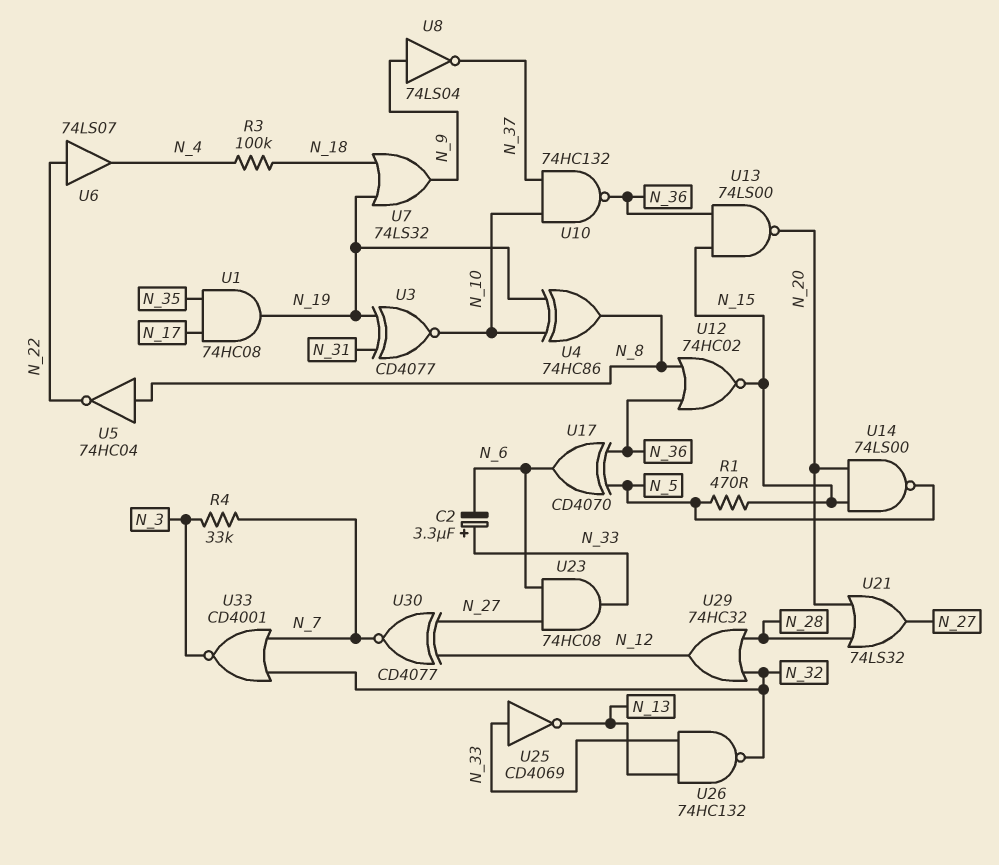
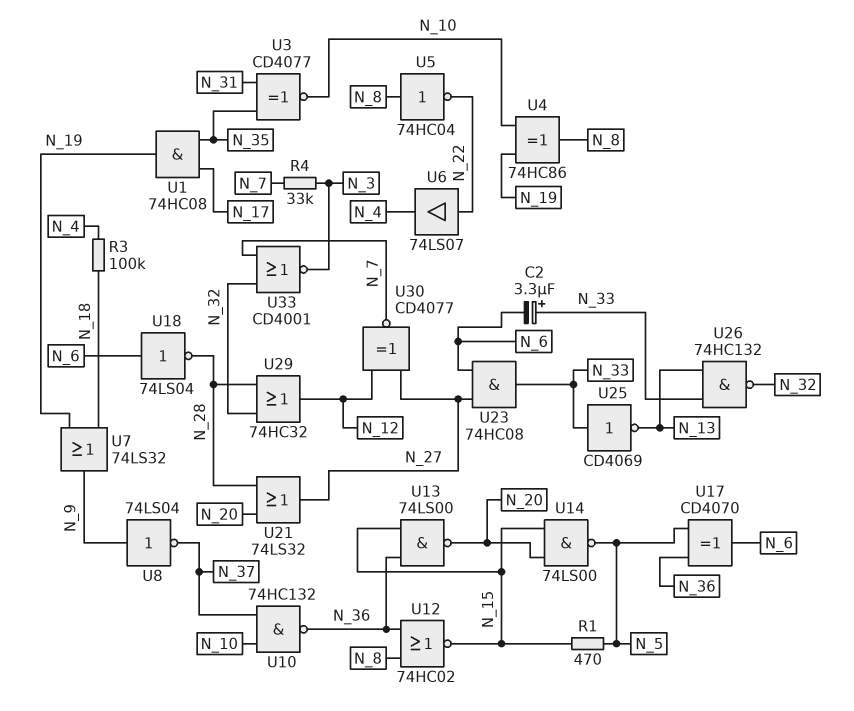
U3: XNOR CD4077 (in N_19, in N_31, out N_10) -> XNOR CD4077 (in N_31, in N_35, out N_10)
U18: none -> NOT 74LS04 (in N_6, out N_28)

